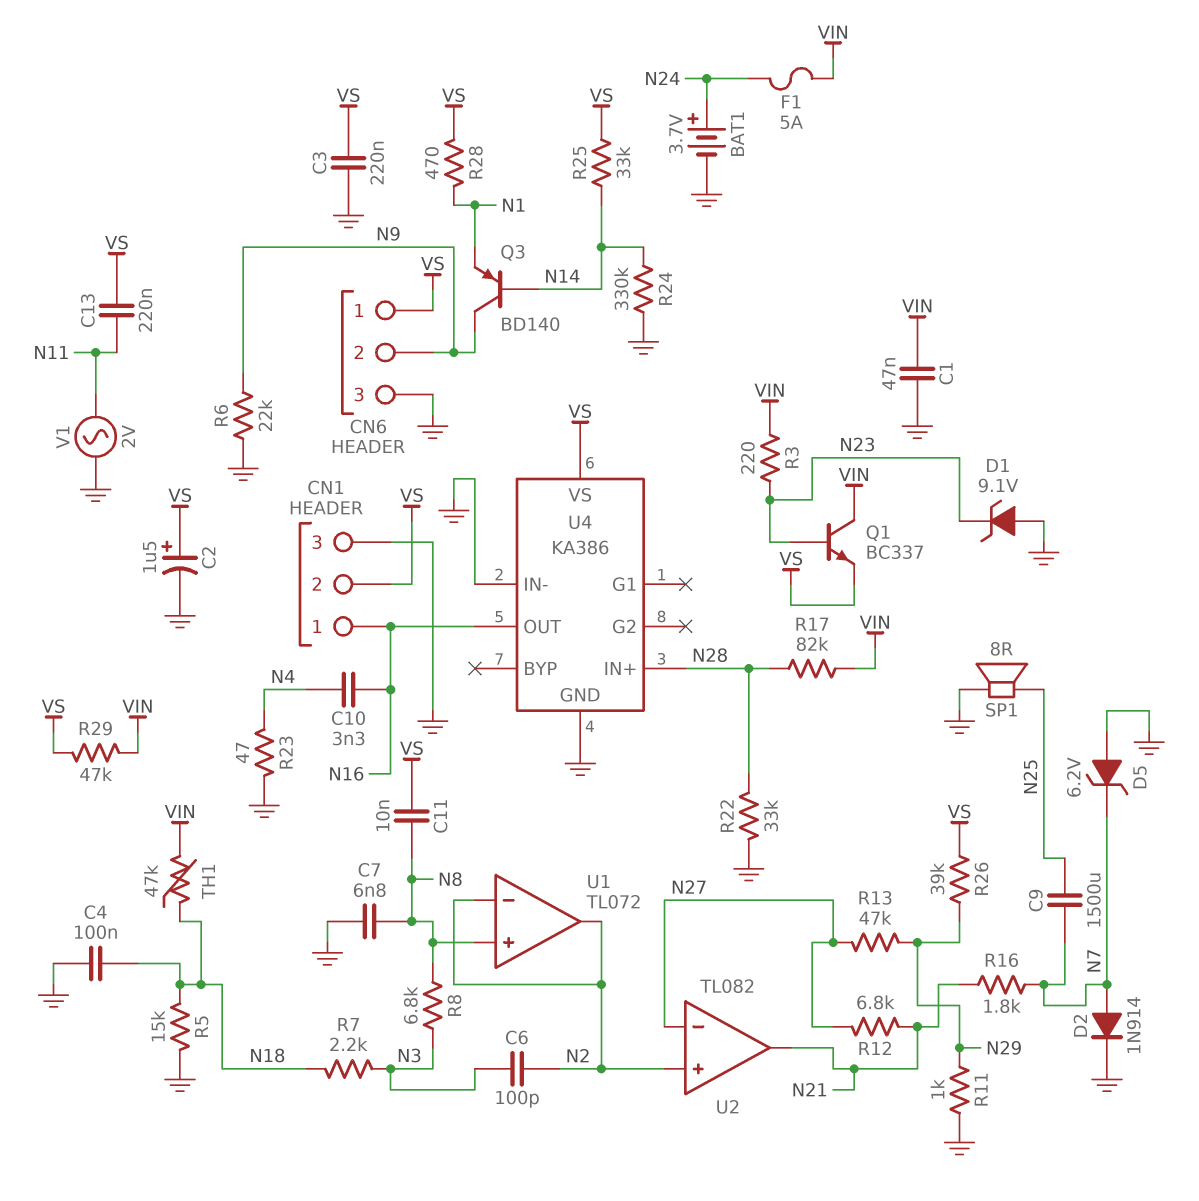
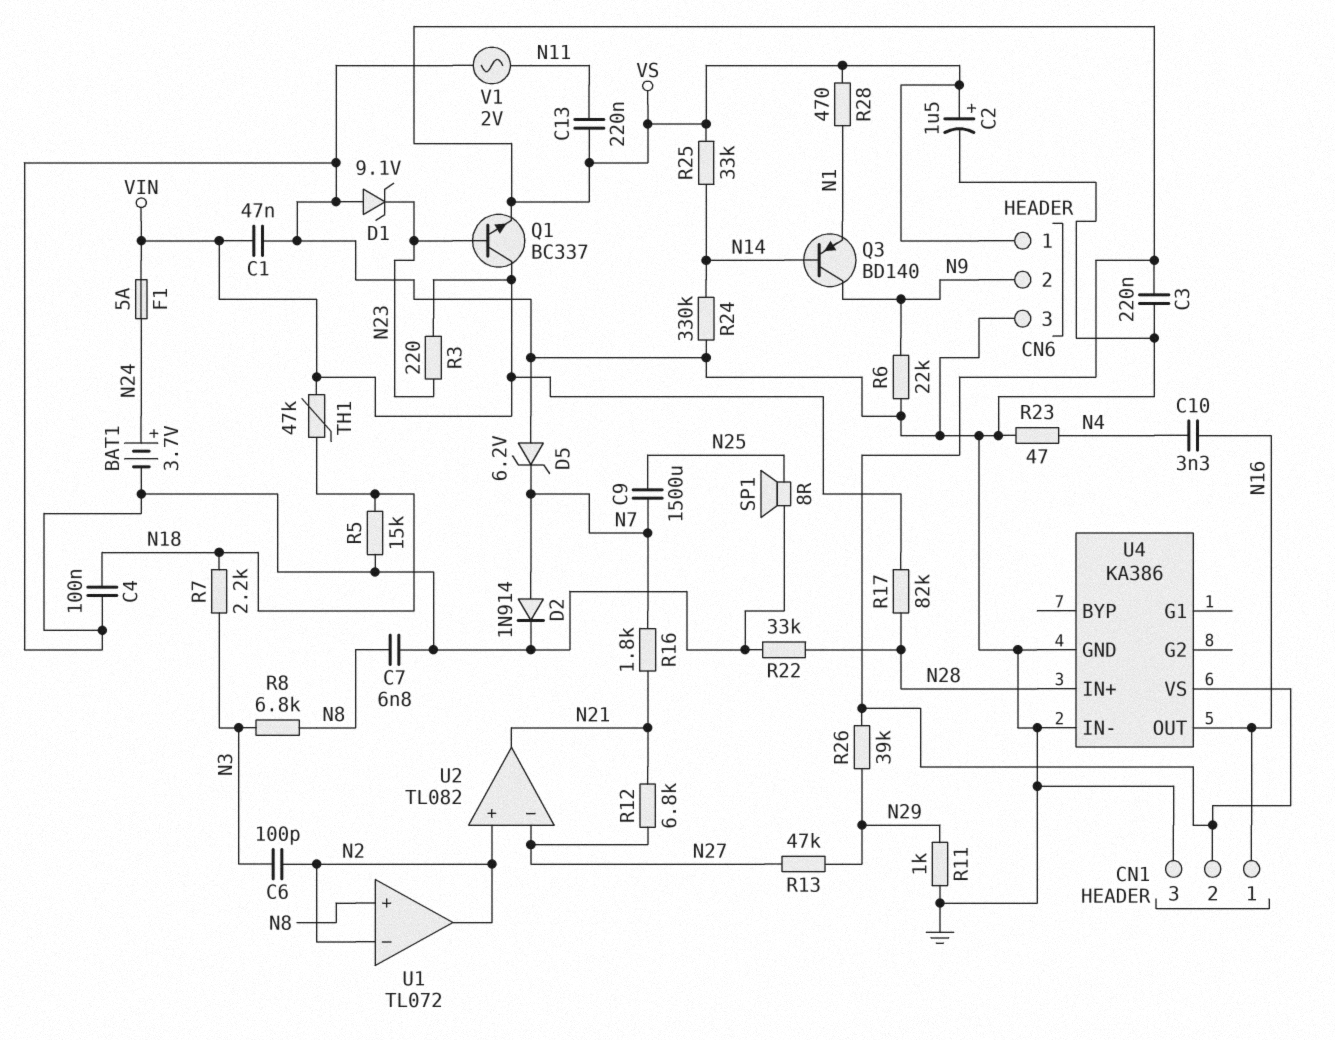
C11: 10nF (N8, VS) -> none
R29: 47k (VIN, VS) -> none

